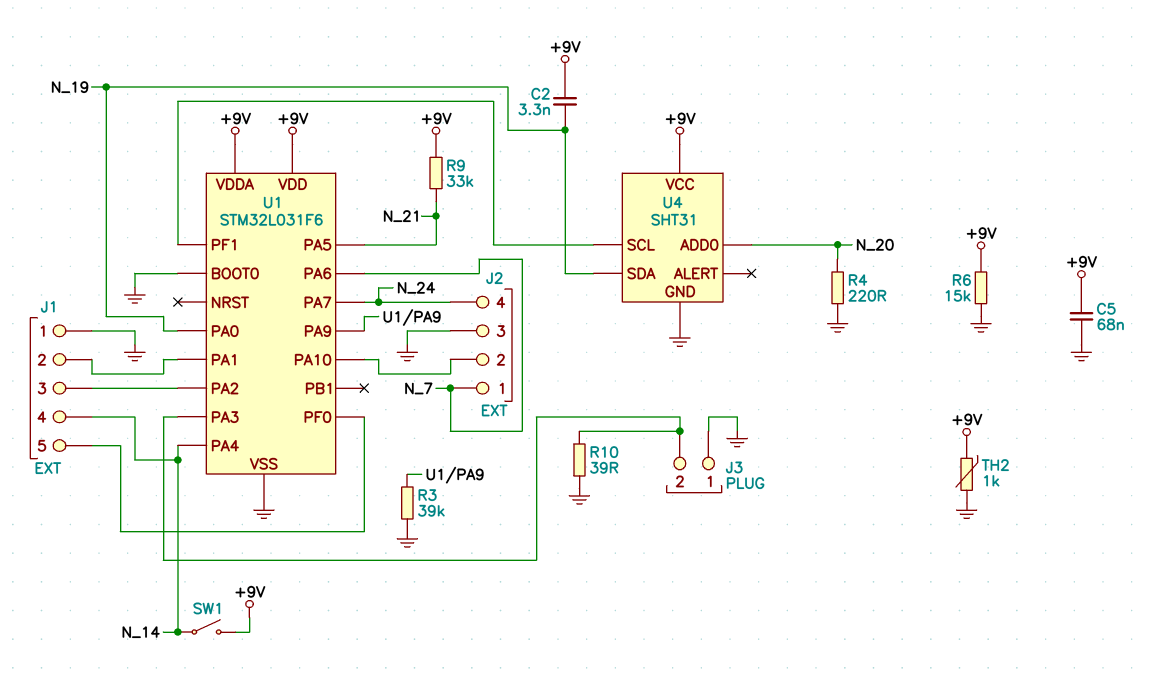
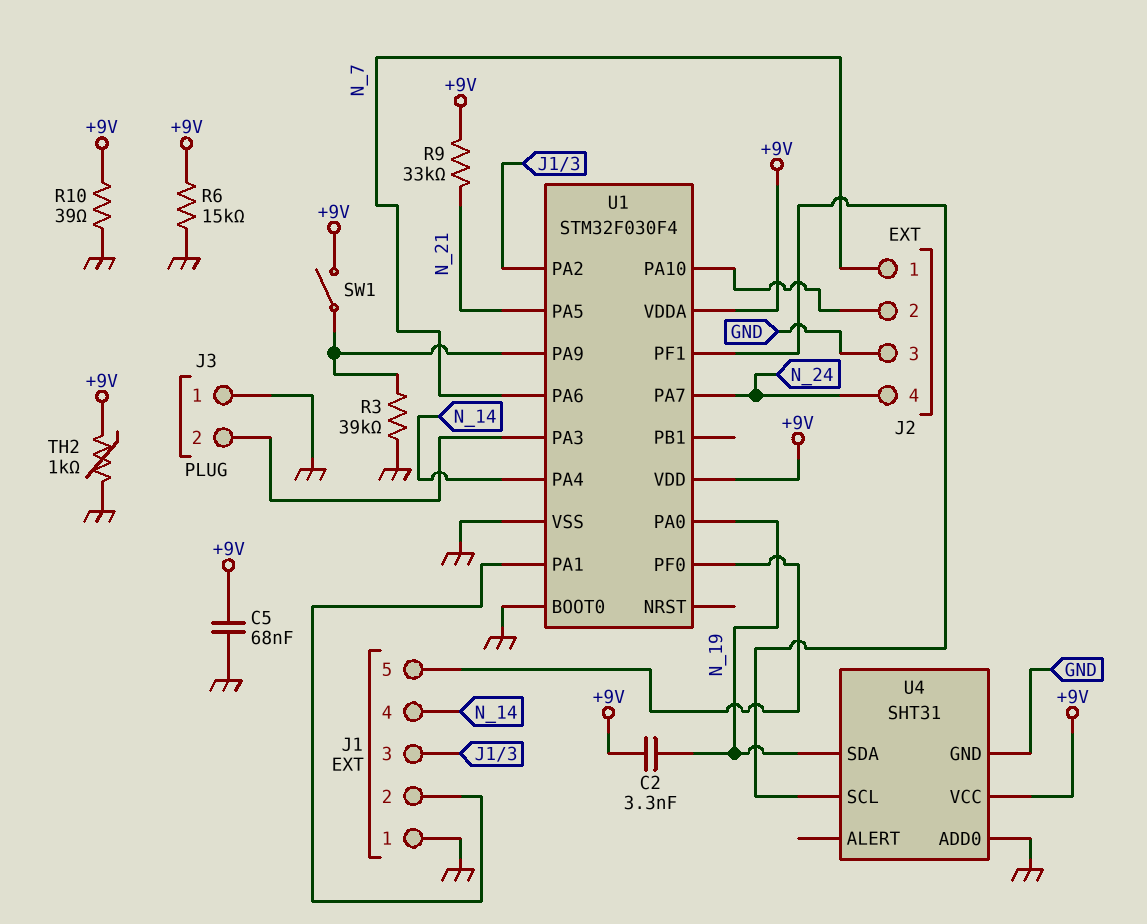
R4: 220 (GND, N_20) -> none
R10: 39 (GND, J3/2) -> 39 (+9V, GND)
SW1: switch (+9V, N_14) -> switch (+9V, U1/PA9)
U1: STM32L031F6 -> STM32F030F4
U4 pin ADD0: N_20 -> GND

